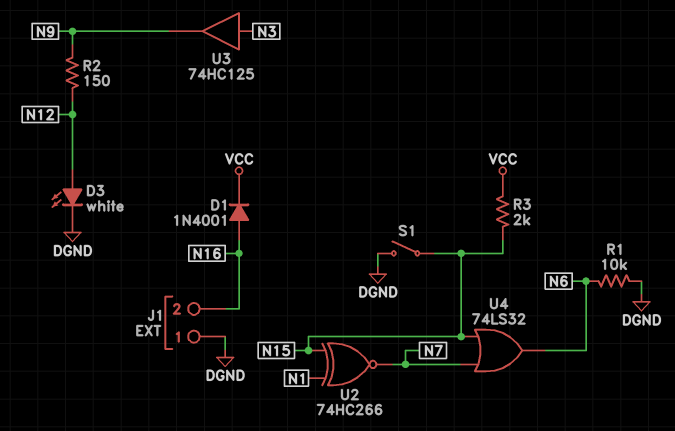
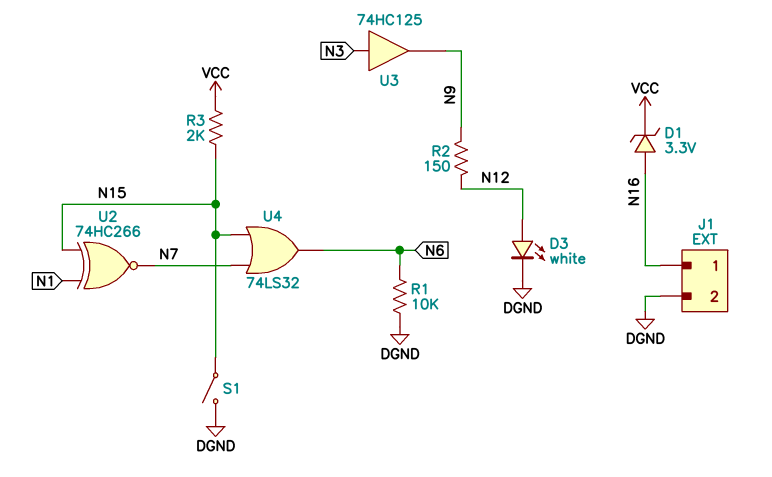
D1: diode 1N4001 (A N16, K VCC) -> zener 3.3V (A N16, K VCC)
J1 pin 1: DGND -> N16
J1 pin 2: N16 -> DGND

